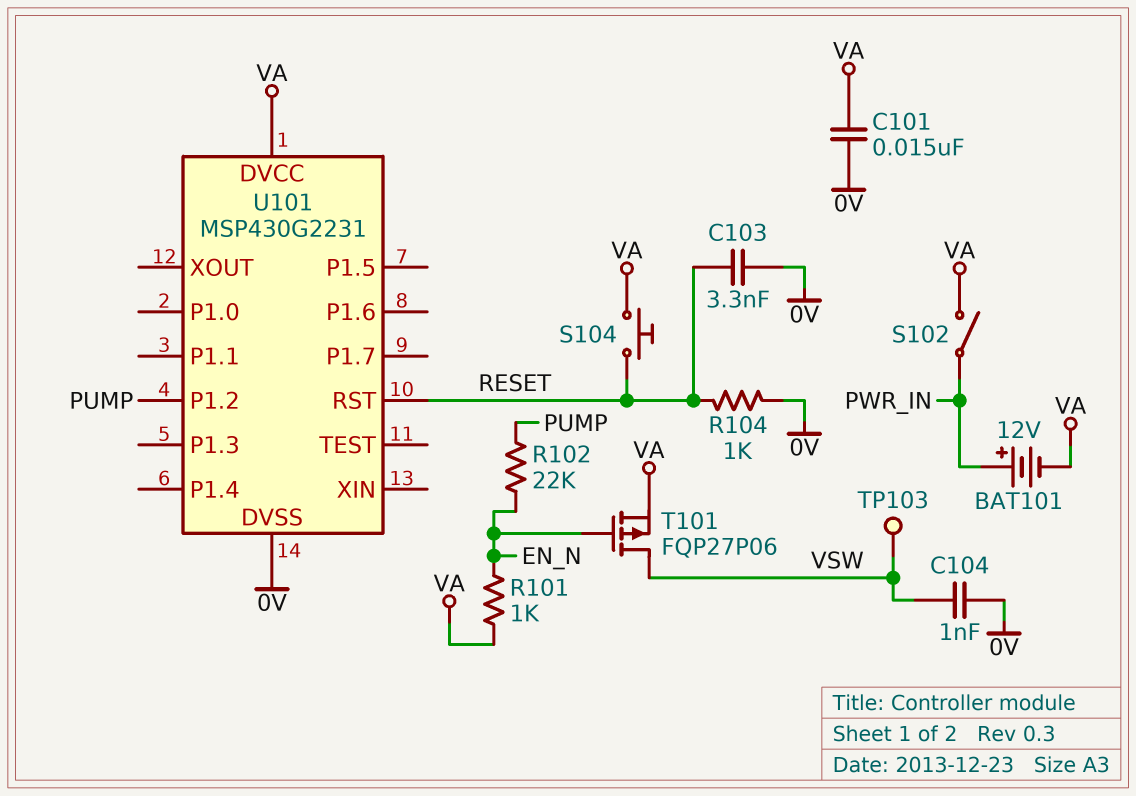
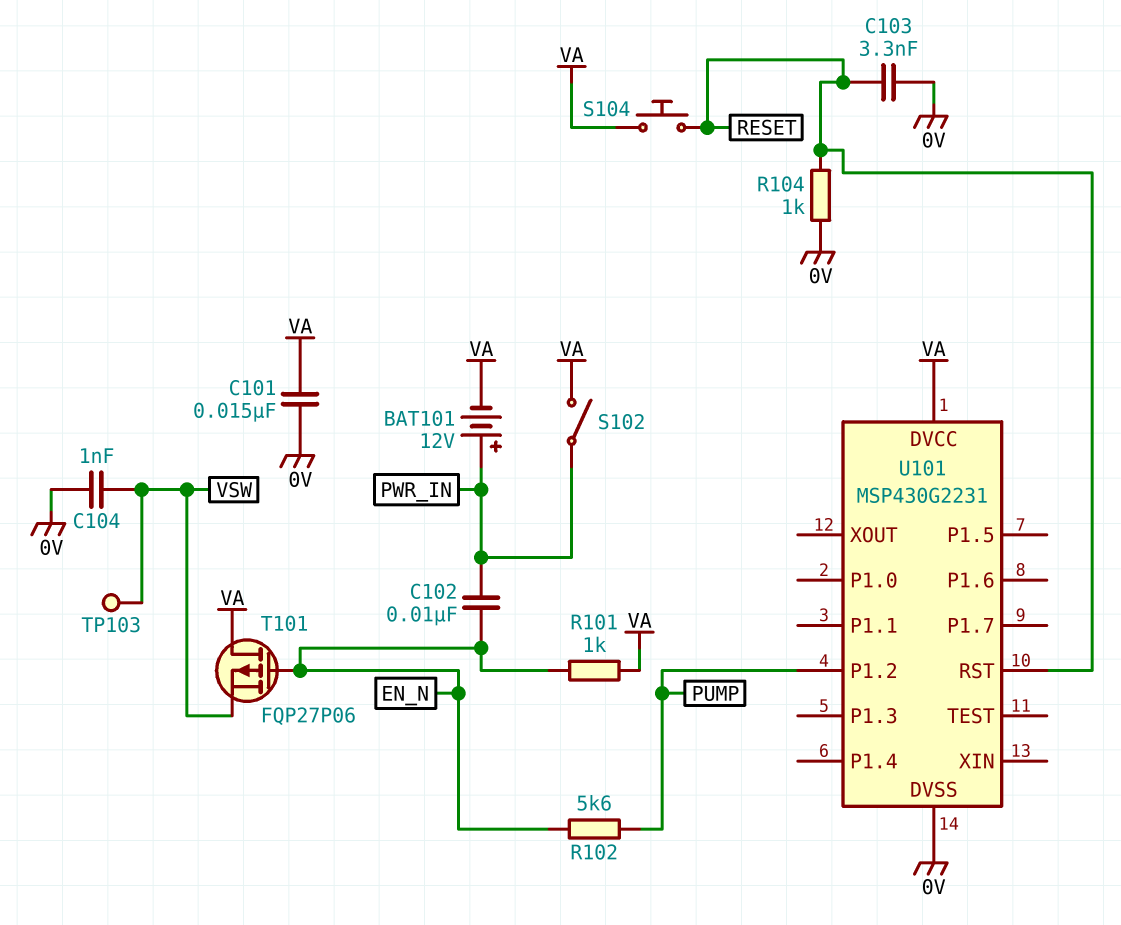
C102: none -> 10nF (EN_N, PWR_IN)
R102: 22k (EN_N, PUMP) -> 5.6k (EN_N, PUMP)
T101: PMOS FQP27P06 (G EN_N, D VSW, S VA) -> PMOS FQP27P06 (G EN_N, D VA, S VSW)

